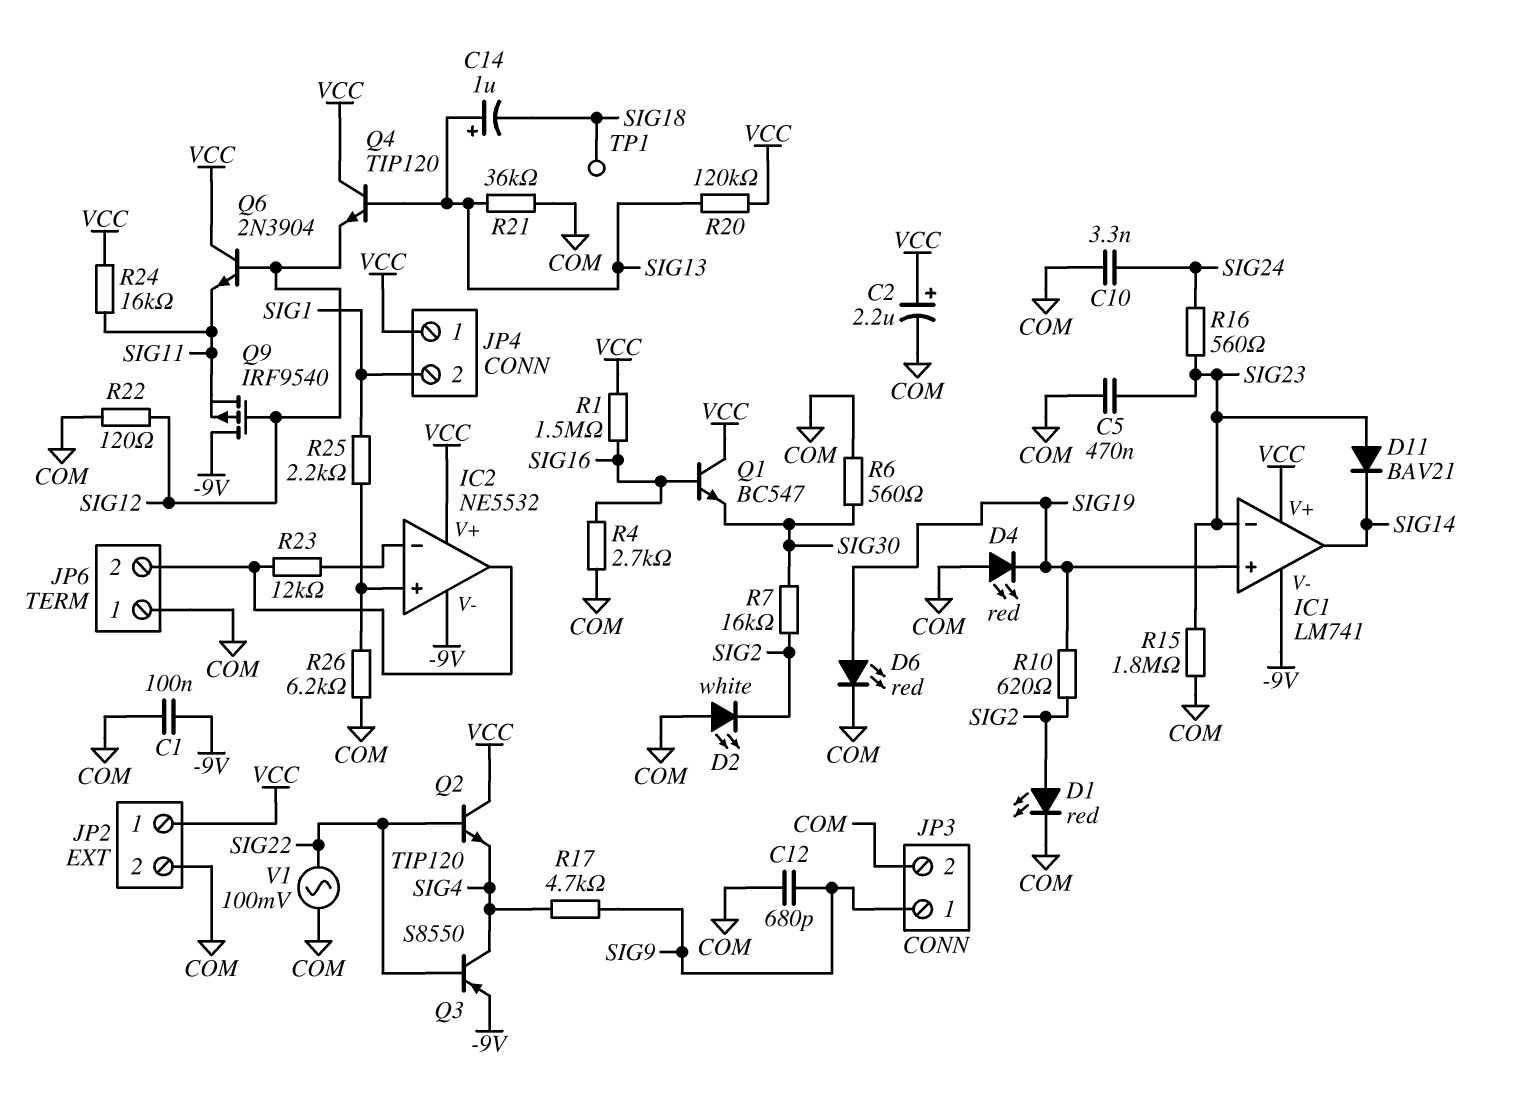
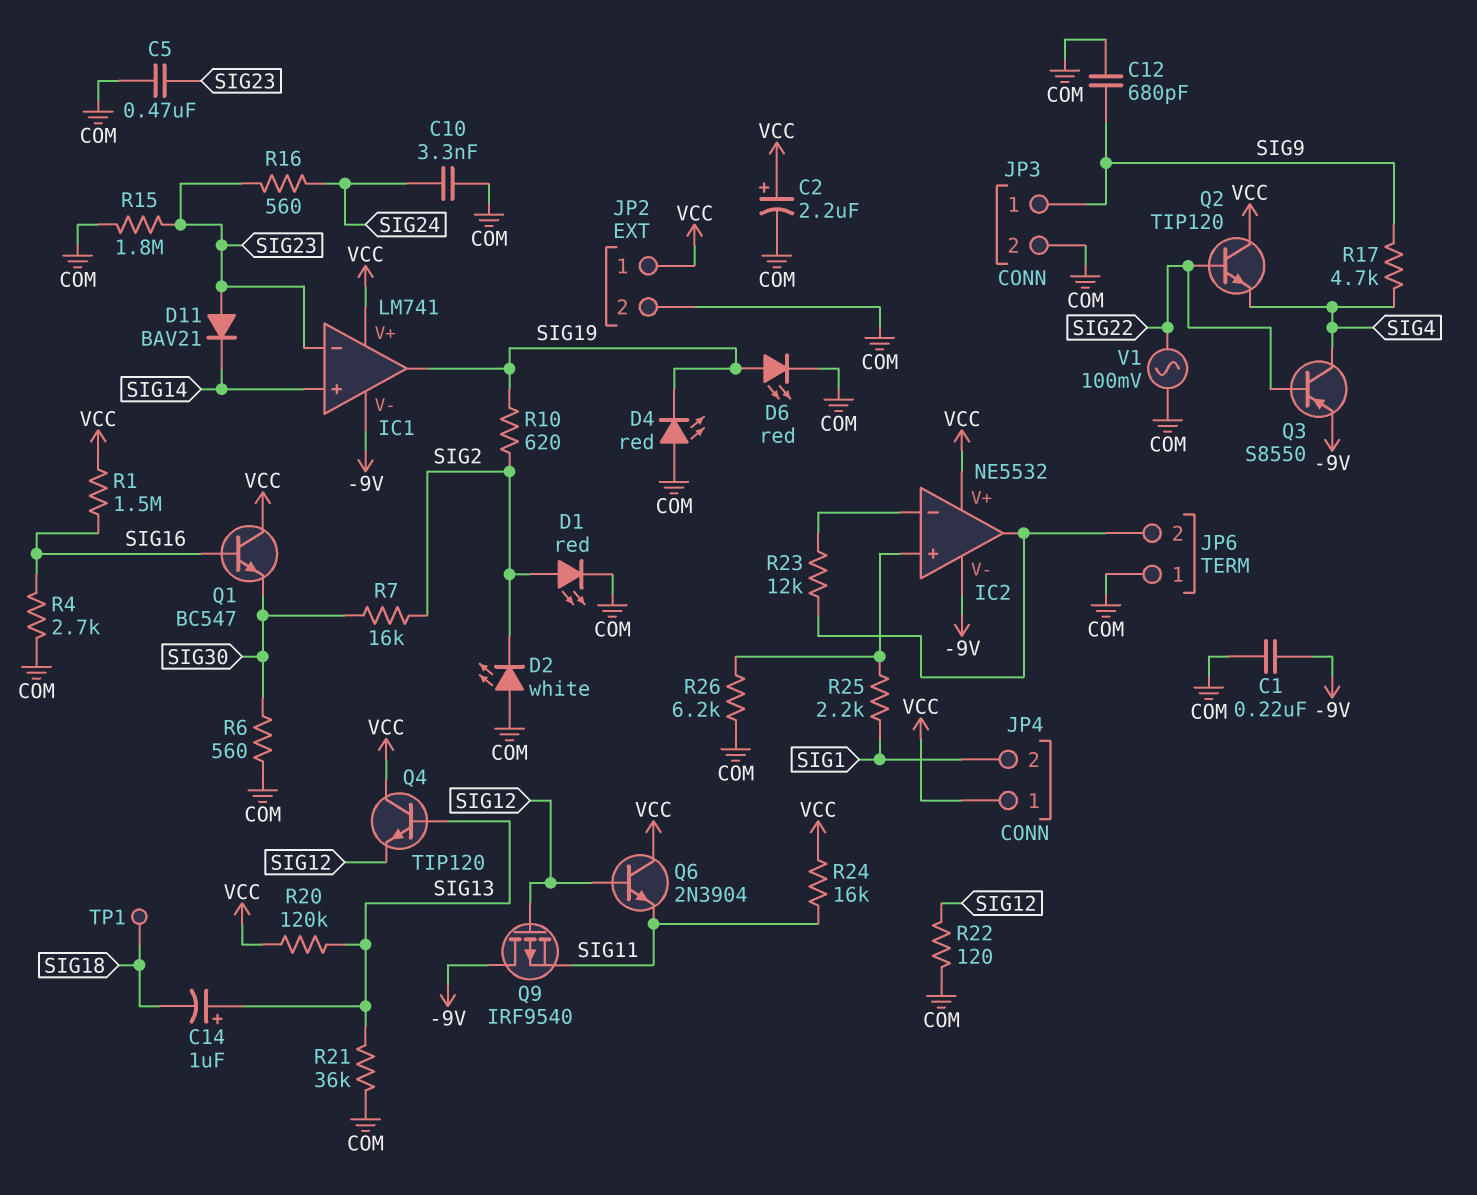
C1: 100nF (-9V, COM) -> 220nF (-9V, COM)
IC1 pin in+: SIG19 -> SIG14
IC1 pin out: SIG14 -> SIG19

